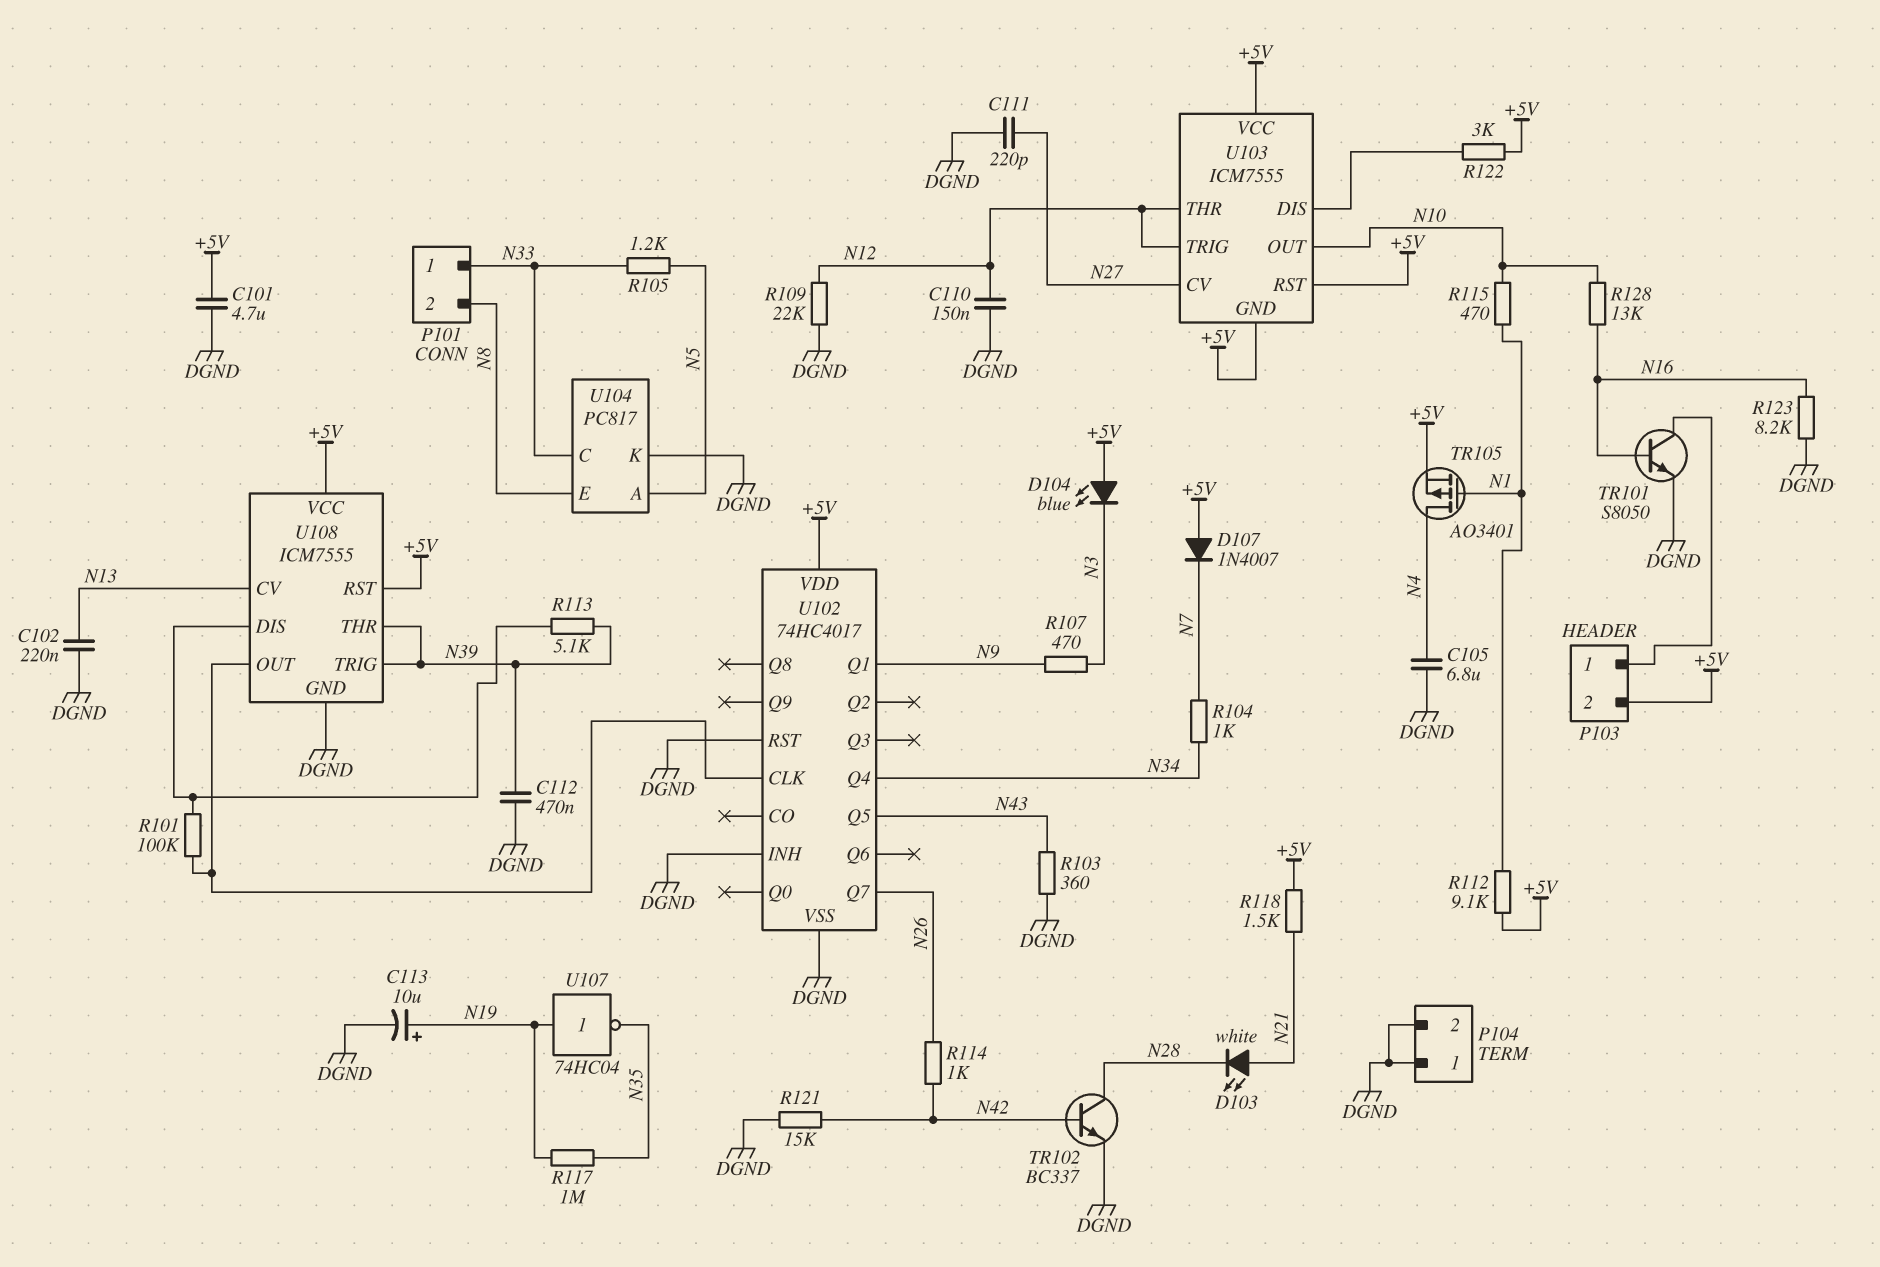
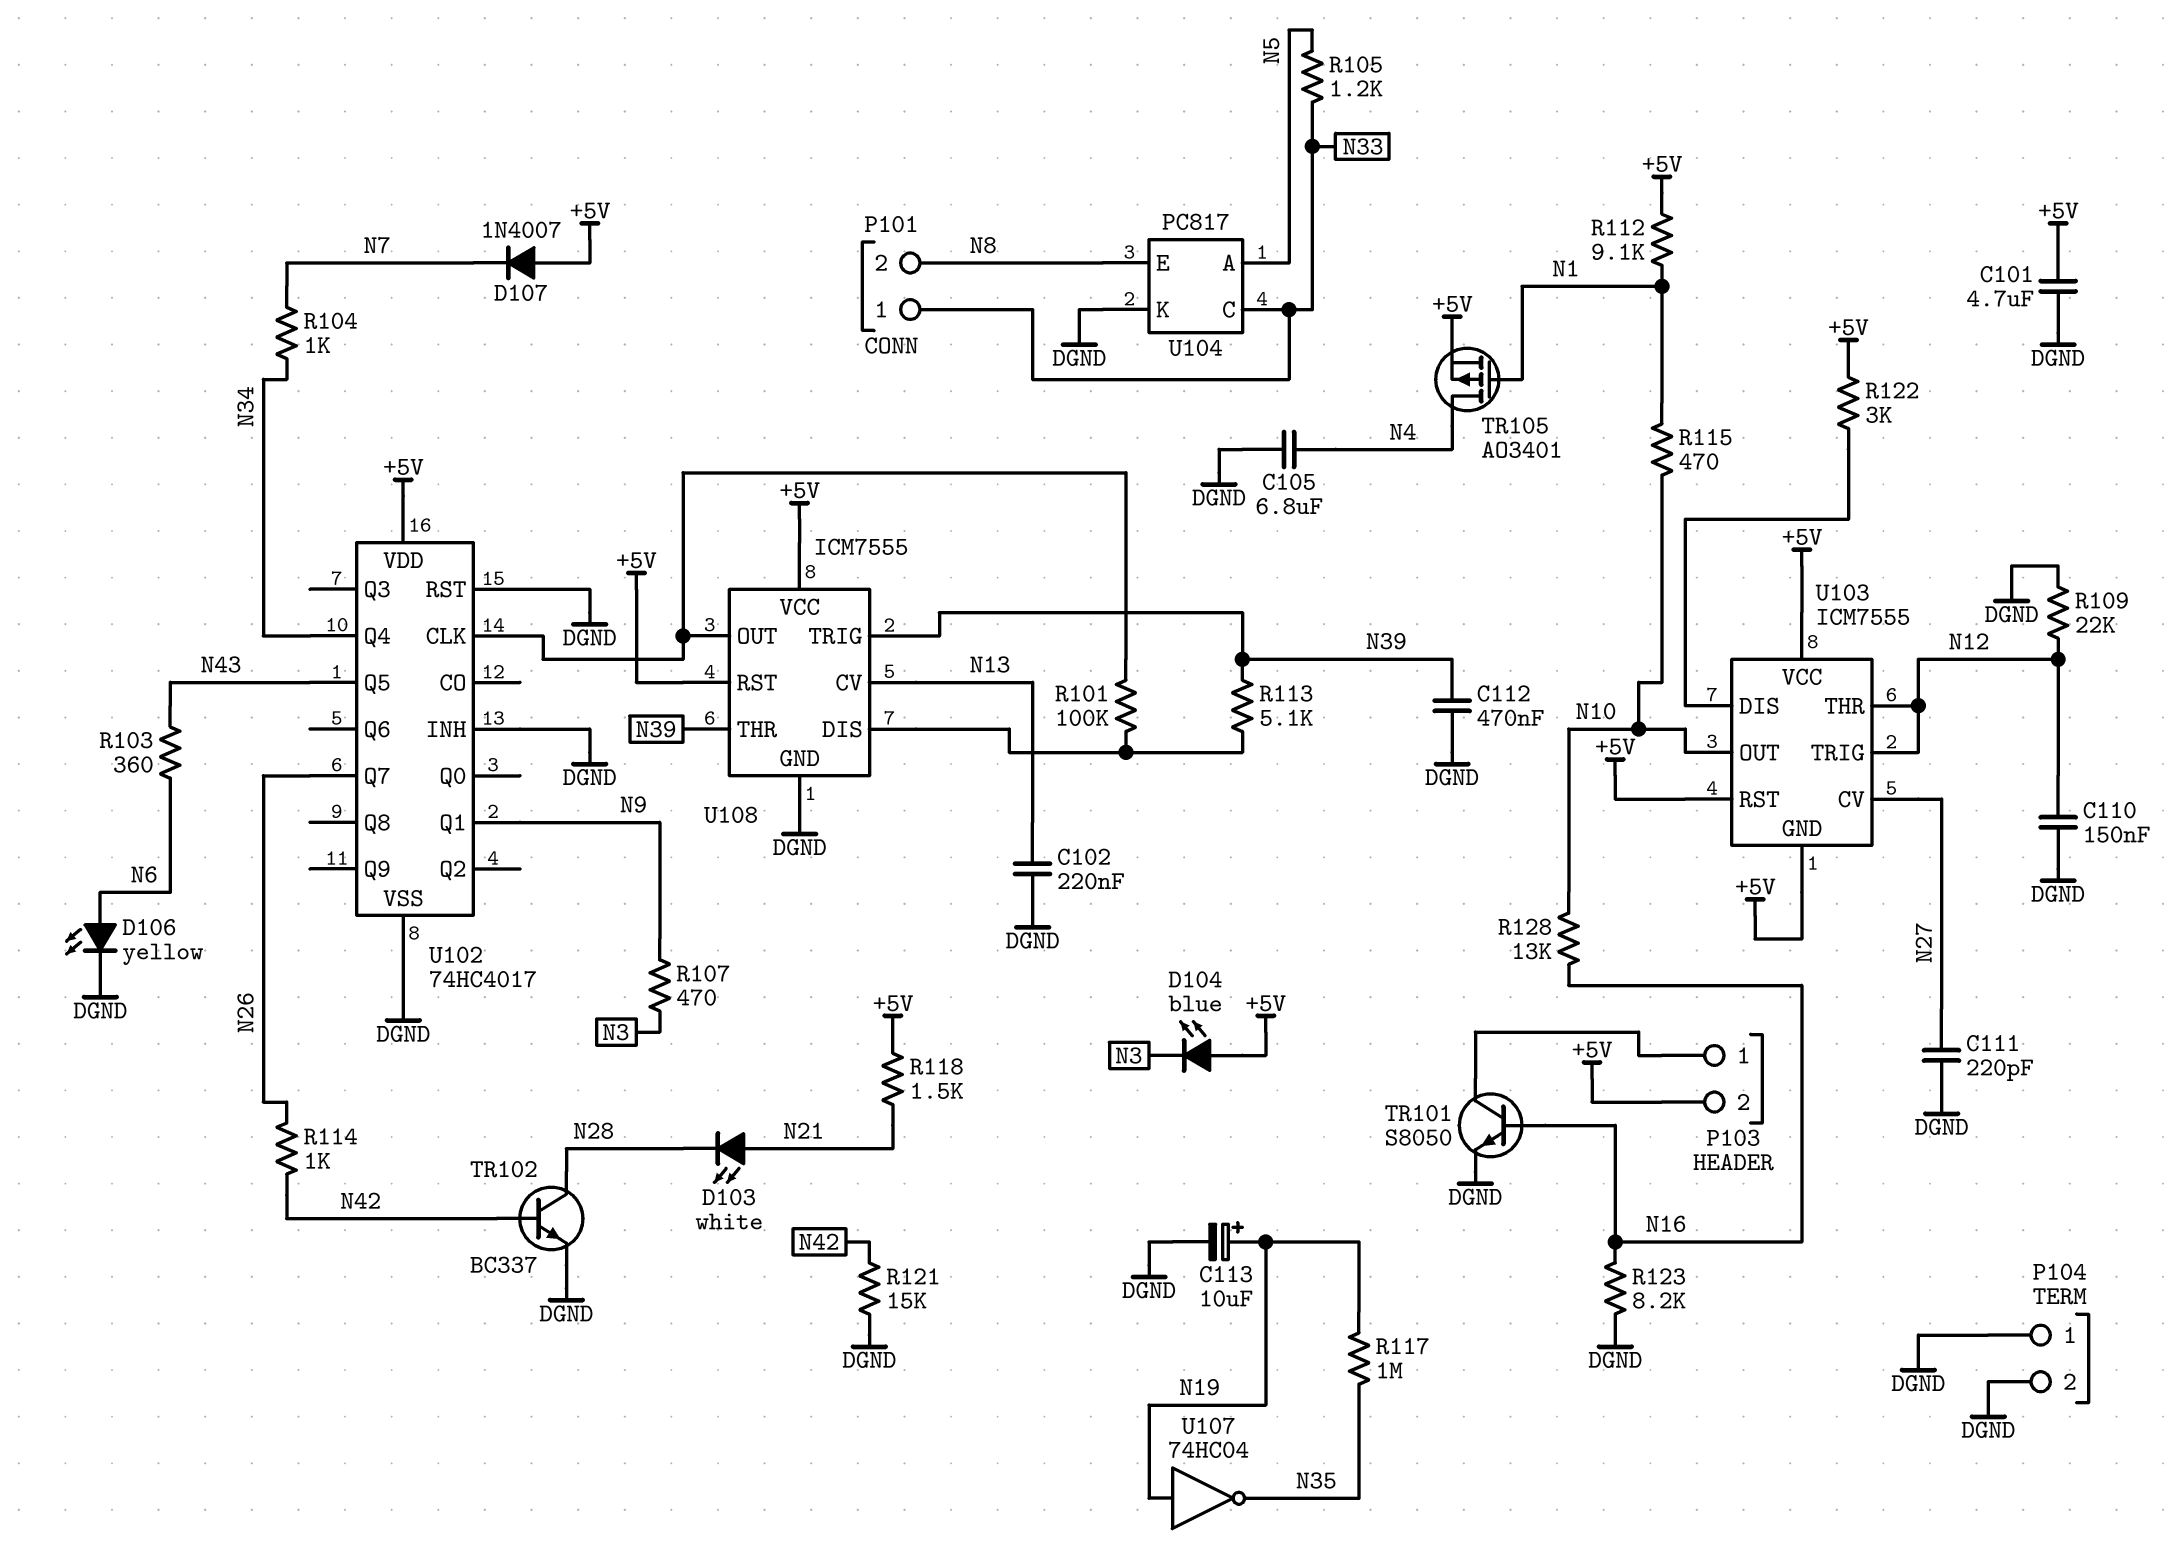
D106: none -> LED yellow (A N6, K DGND)
R103: 360 (DGND, N43) -> 360 (N6, N43)

